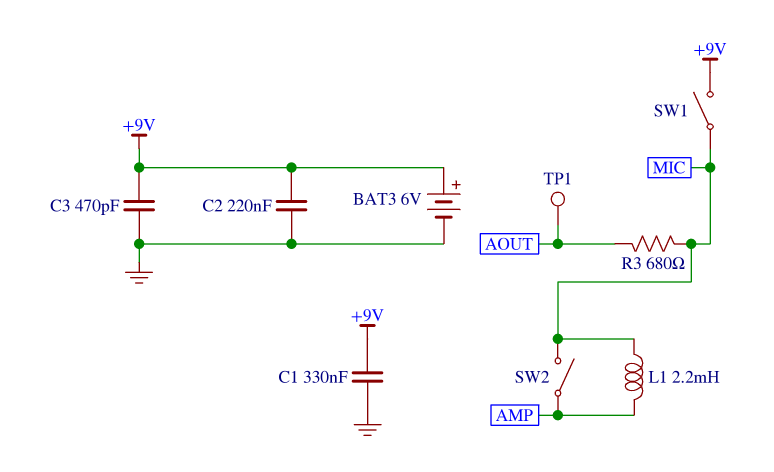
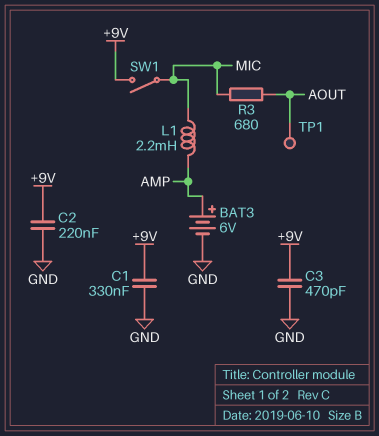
BAT3: 6V (plus +9V, minus GND) -> 6V (plus AMP, minus GND)
SW2: switch (AMP, MIC) -> none

